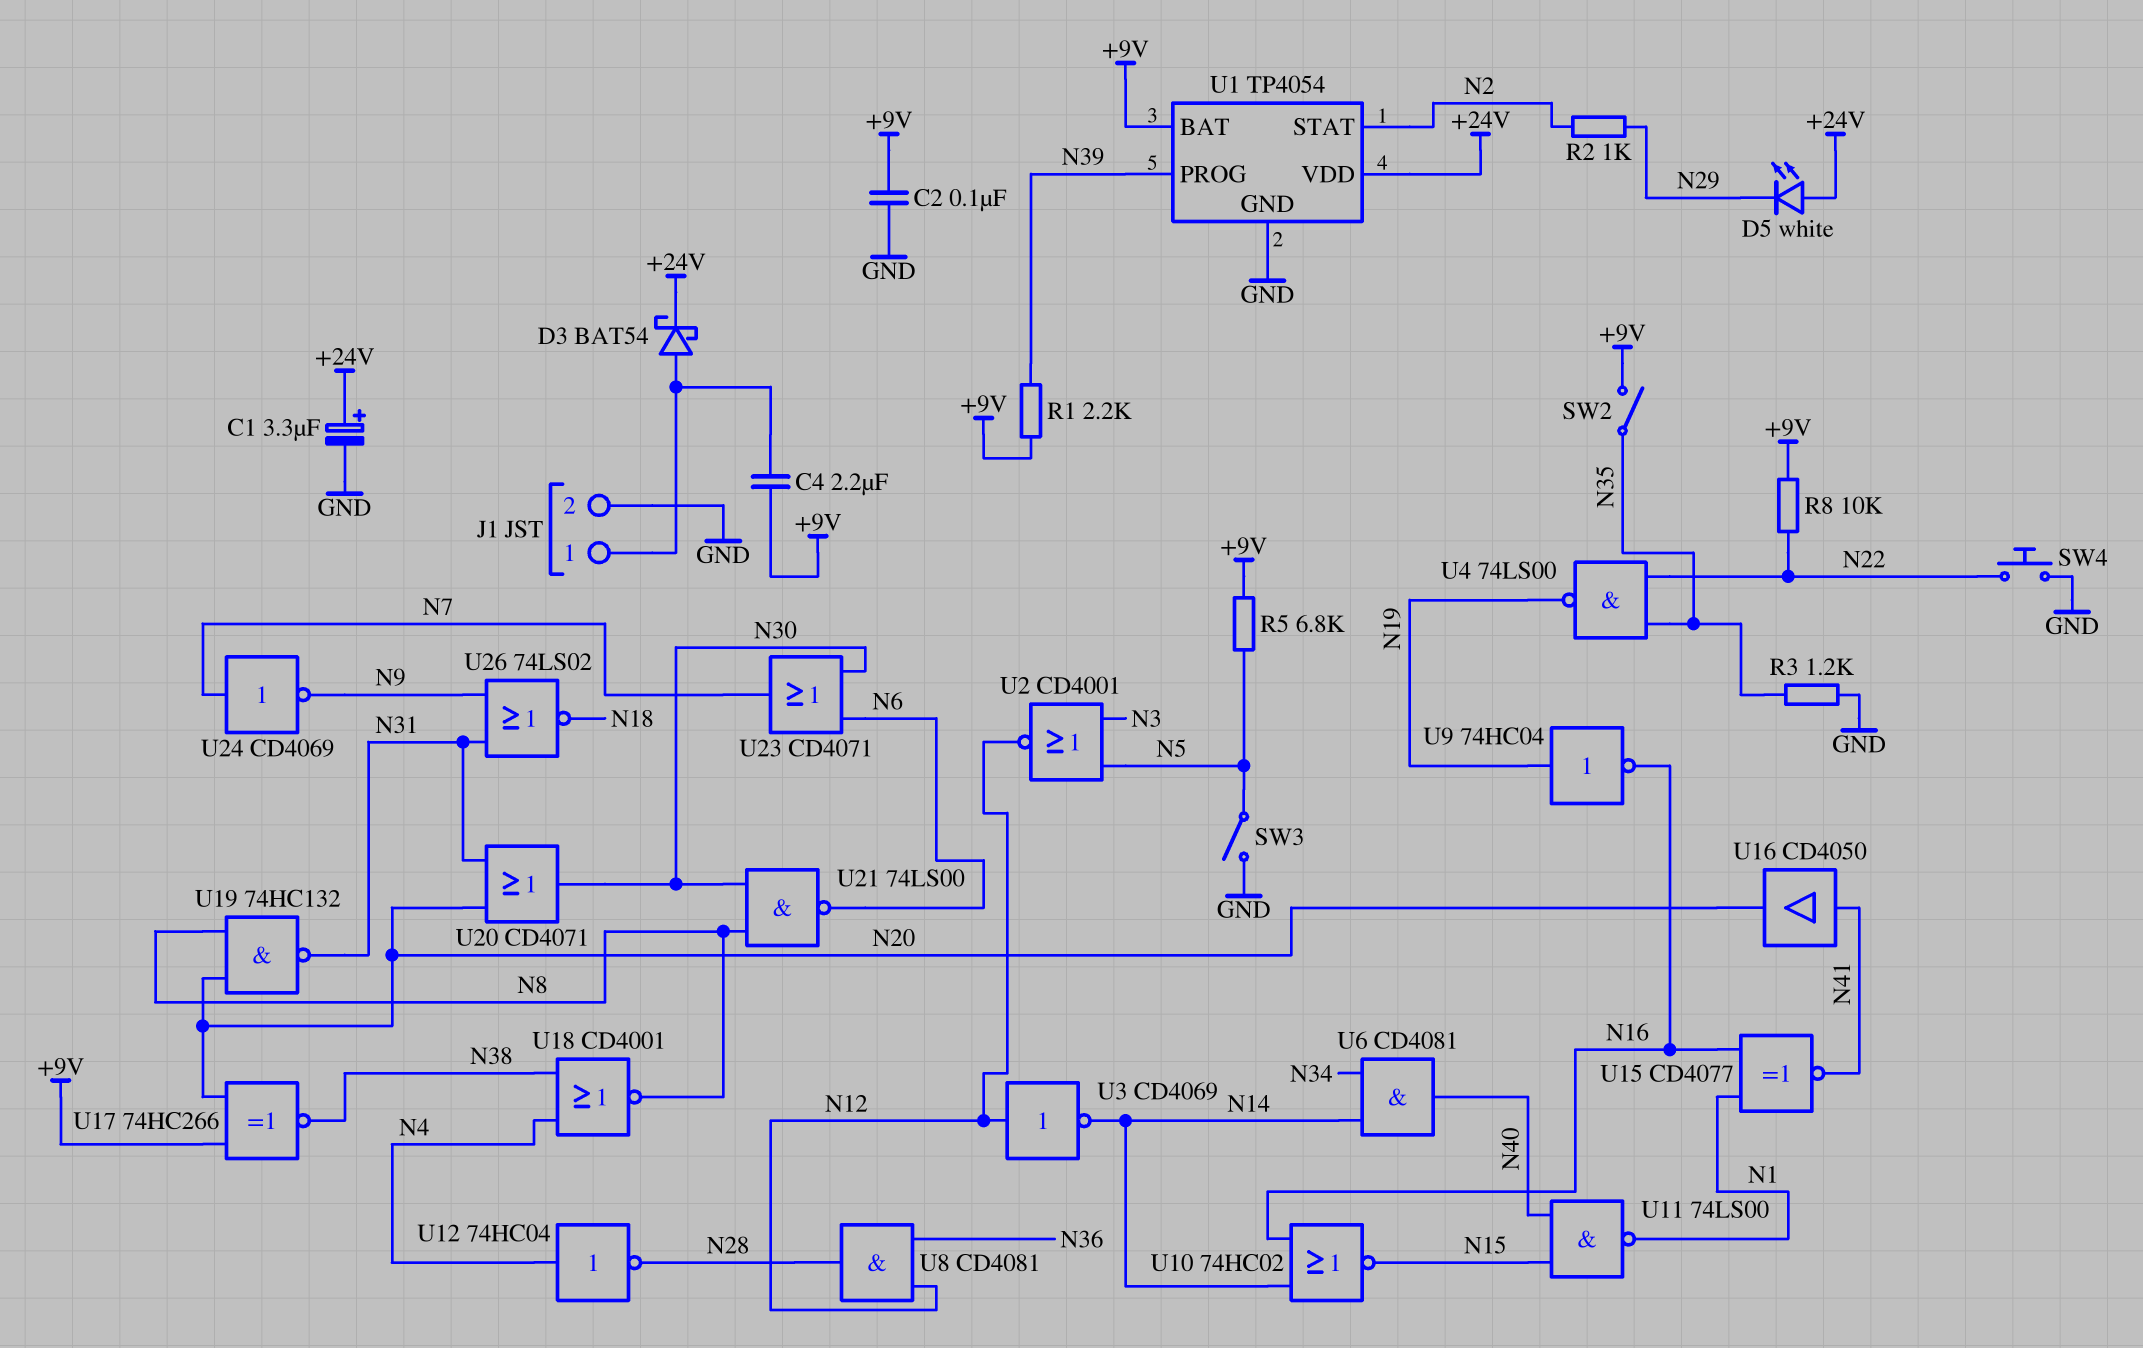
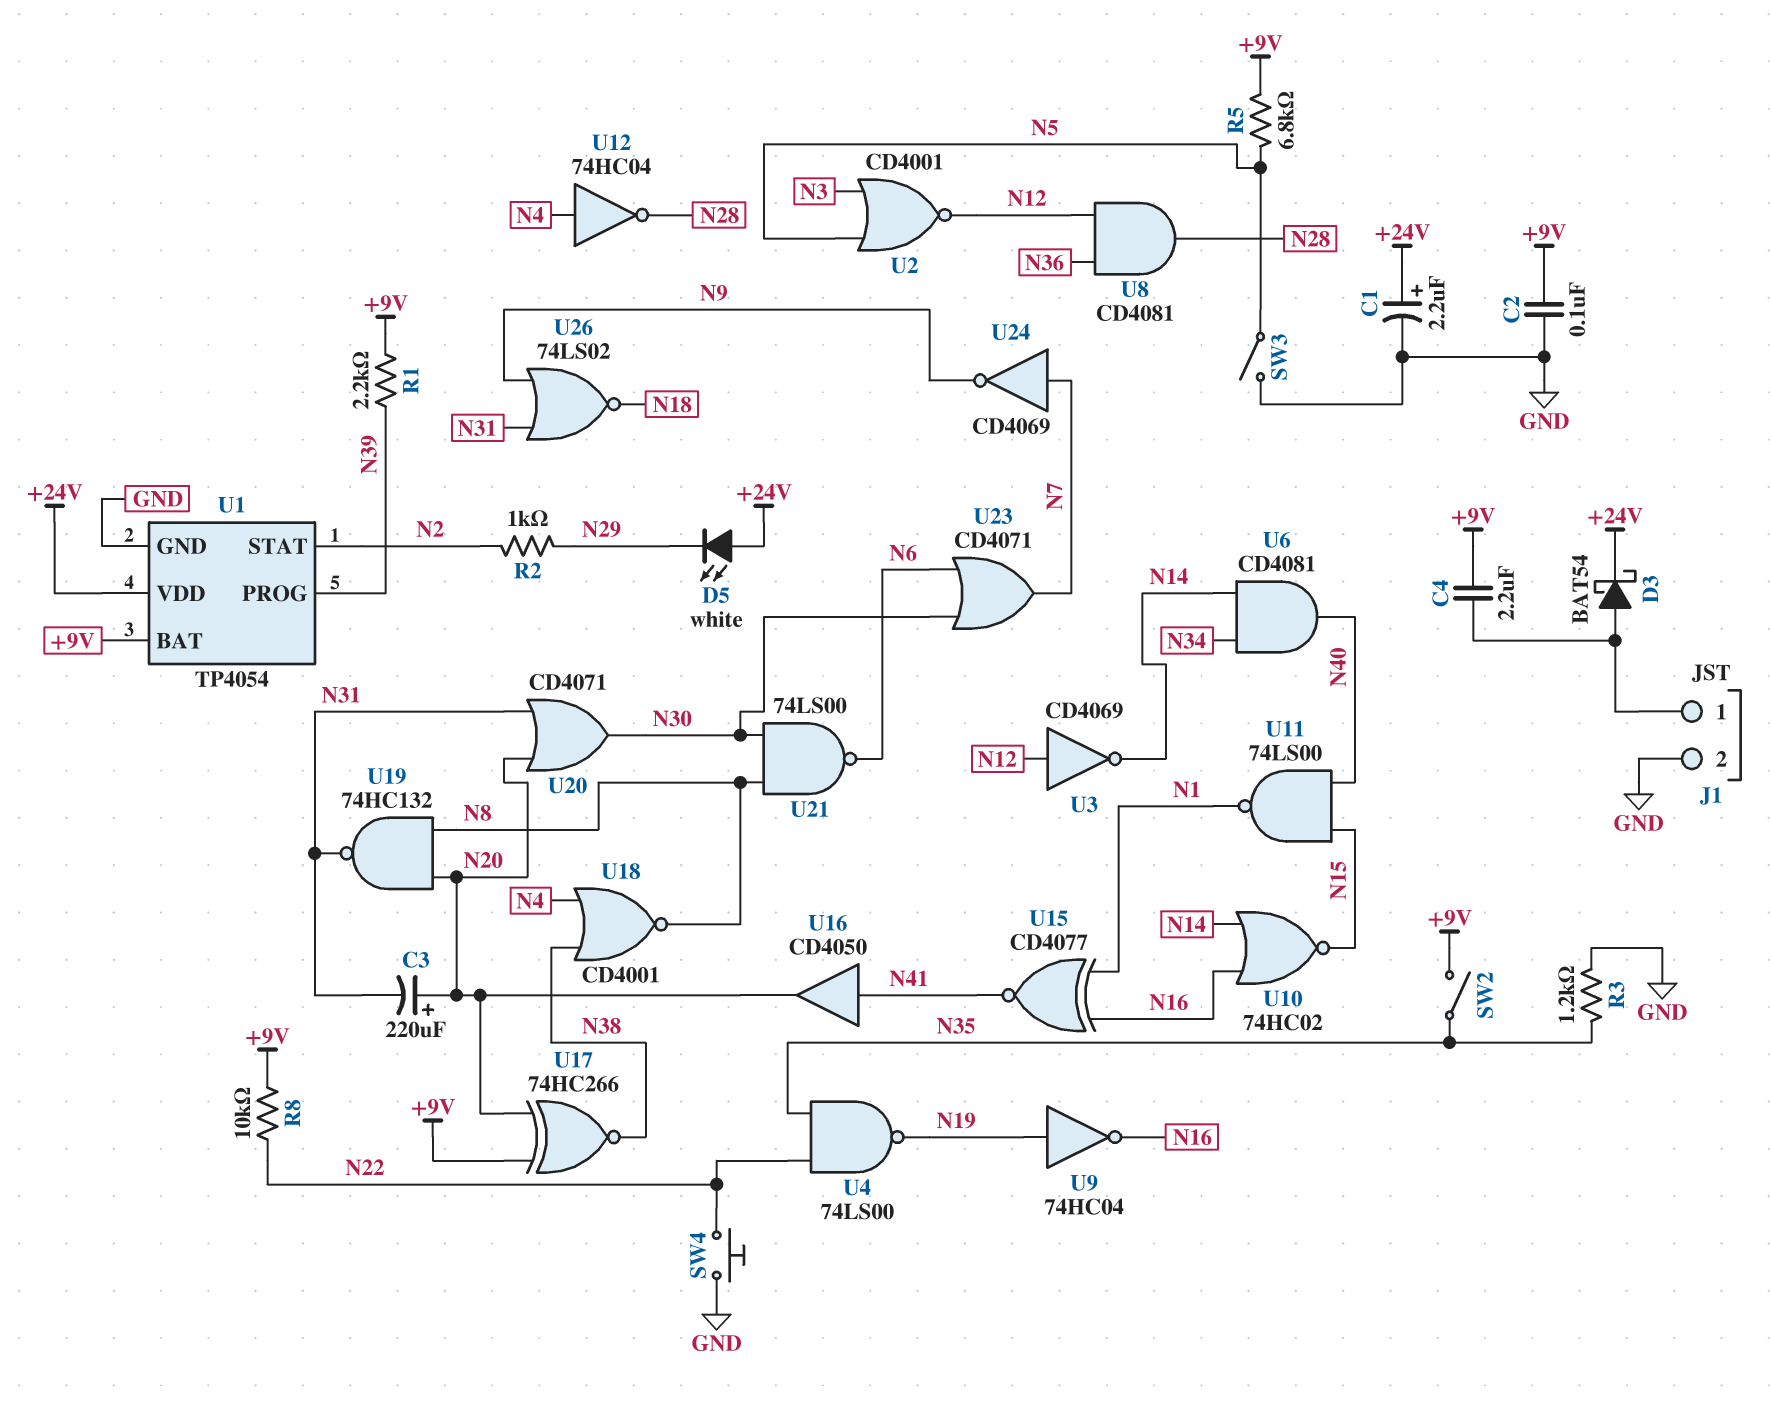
C1: 3.3uF (plus +24V, minus GND) -> 2.2uF (plus +24V, minus GND)
C3: none -> 220uF (plus N20, minus N31)

